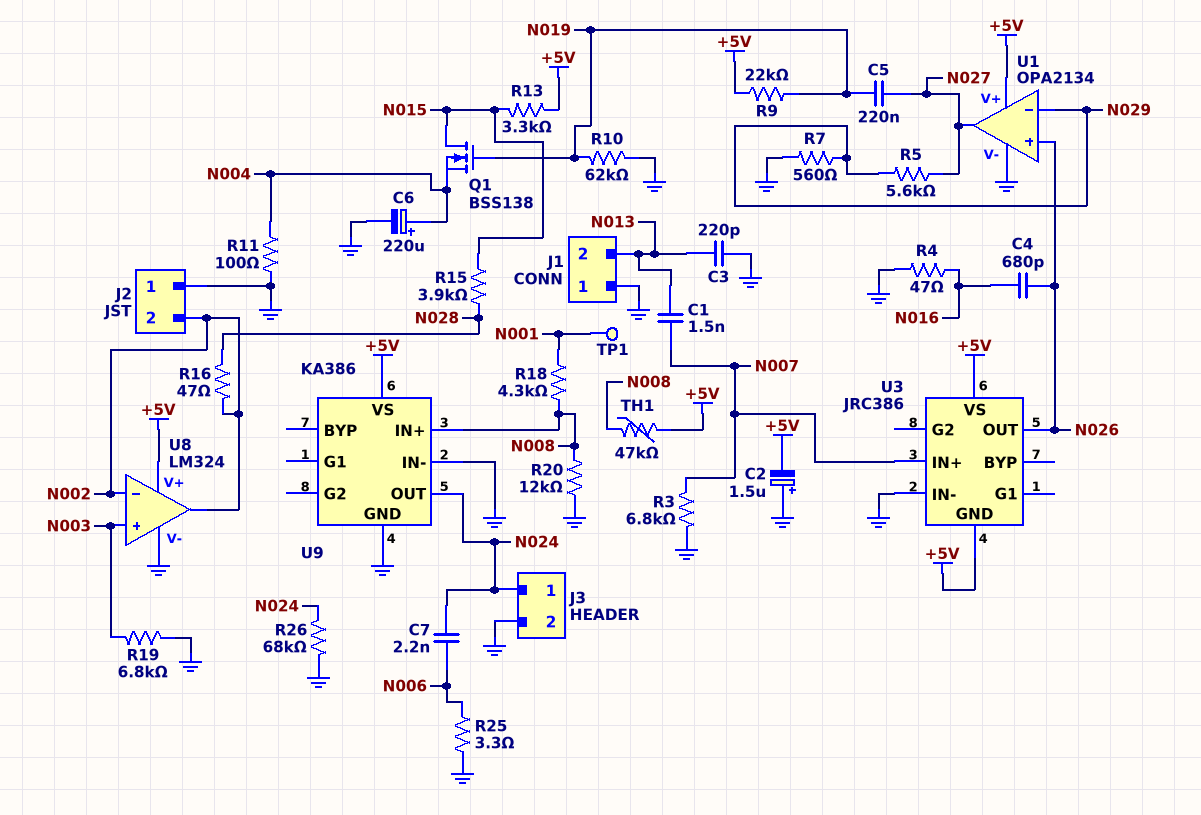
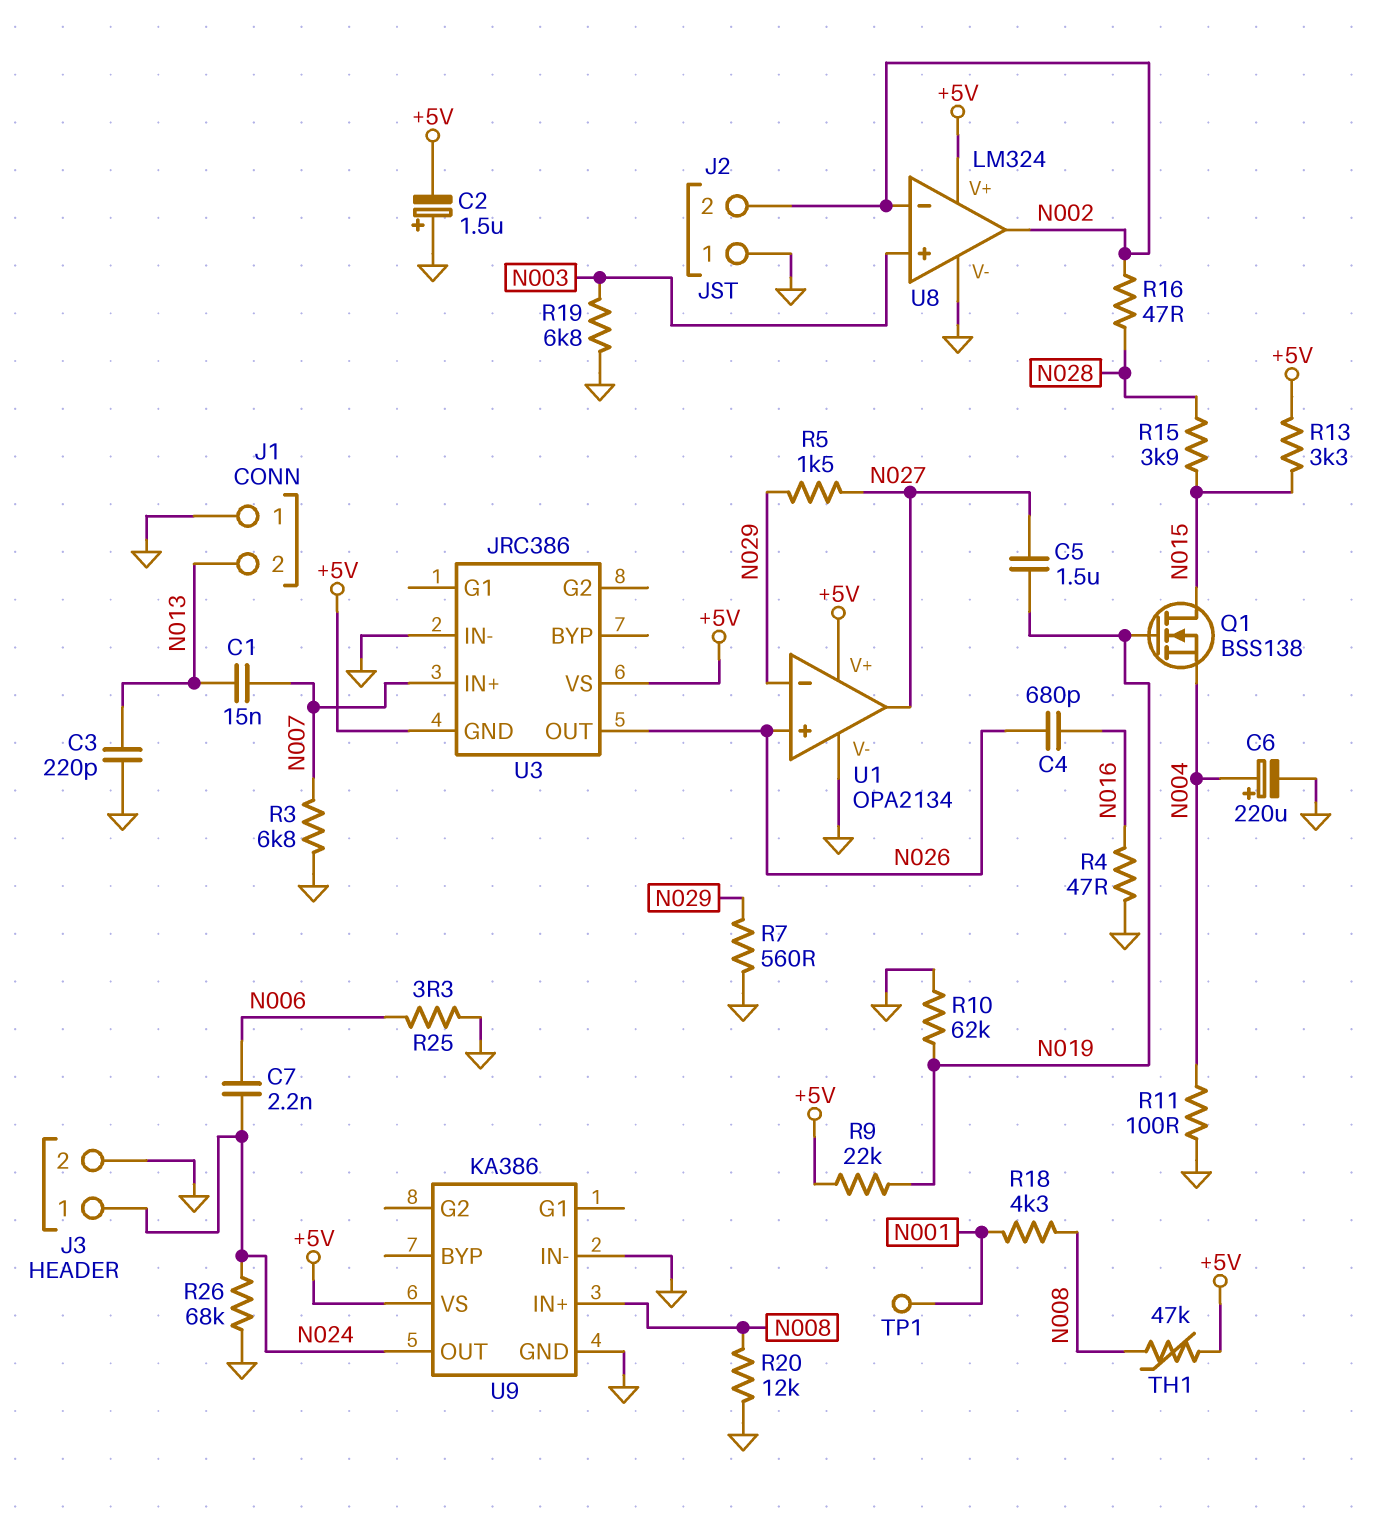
C1: 1.5nF (N007, N013) -> 15nF (N007, N013)
C5: 220nF (N019, N027) -> 1.5uF (N019, N027)
R5: 5.6k (N027, N029) -> 1.5k (N027, N029)

